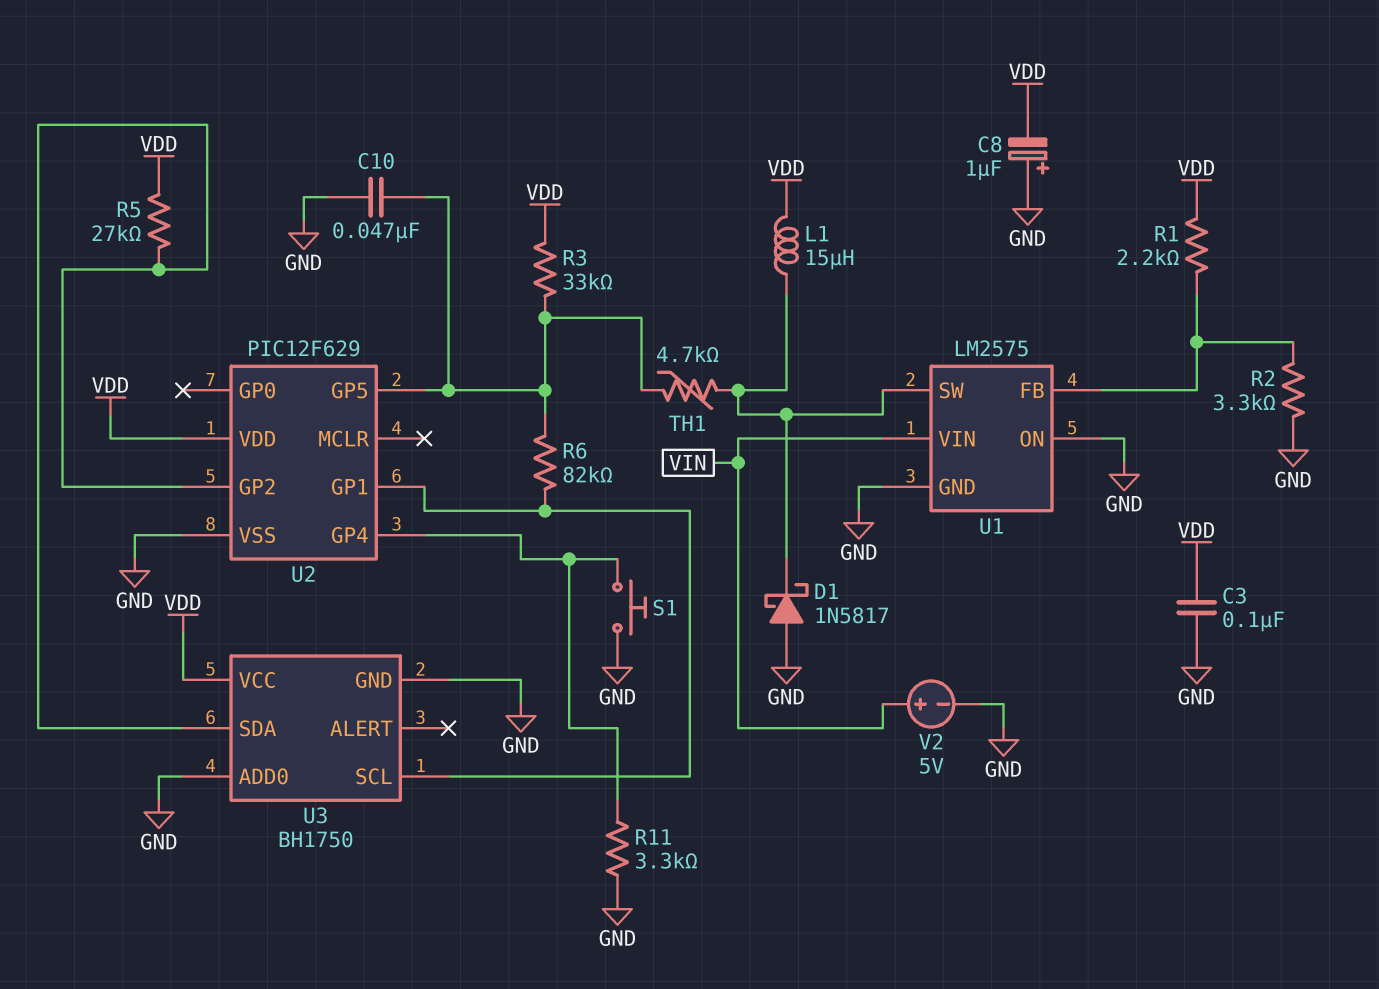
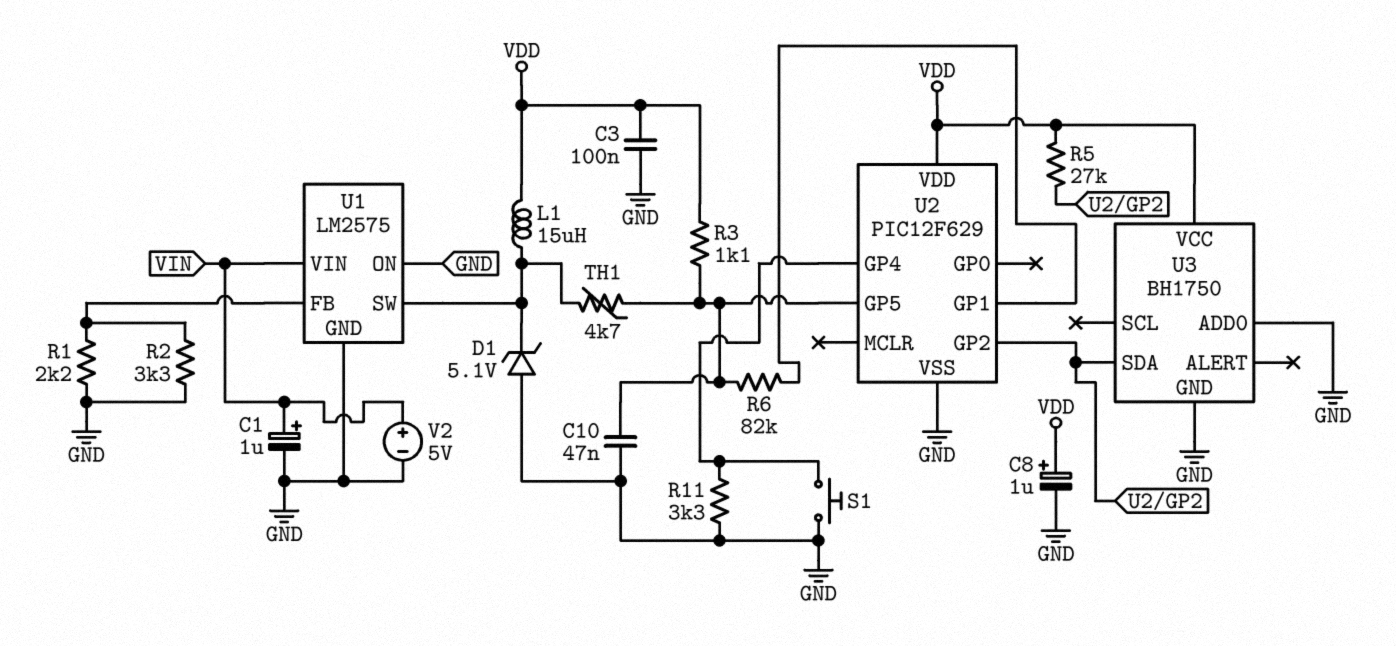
C1: none -> 1uF (plus VIN, minus GND)
C8: 1uF (plus GND, minus VDD) -> 1uF (plus VDD, minus GND)
D1: schottky 1N5817 (A GND, K U1/SW) -> zener 5.1V (A GND, K U1/SW)
R1: 2.2k (U1/FB, VDD) -> 2.2k (GND, U1/FB)
R3: 33k (U2/GP5, VDD) -> 1.1k (U2/GP5, VDD)
U3 pin SCL: U2/GP1 -> none

